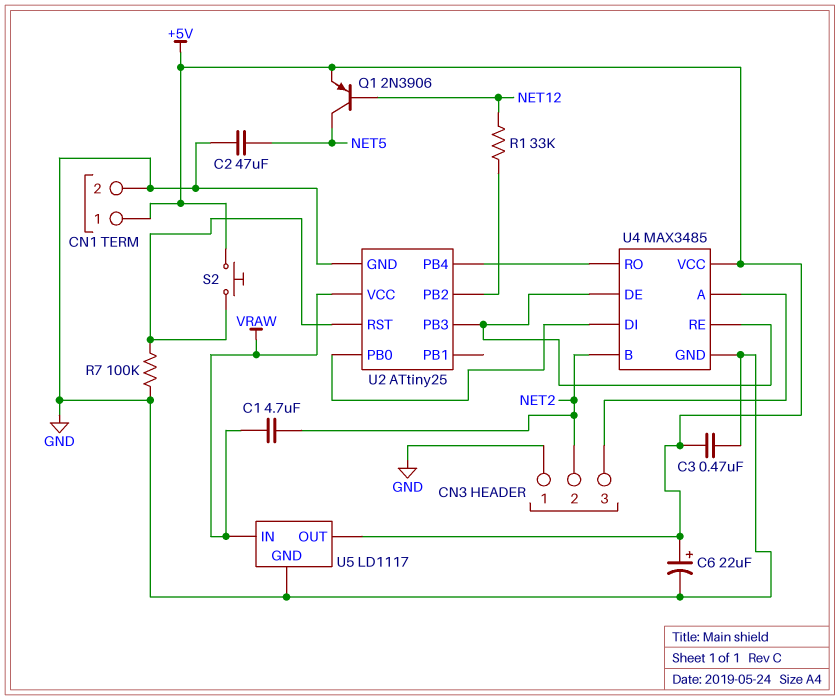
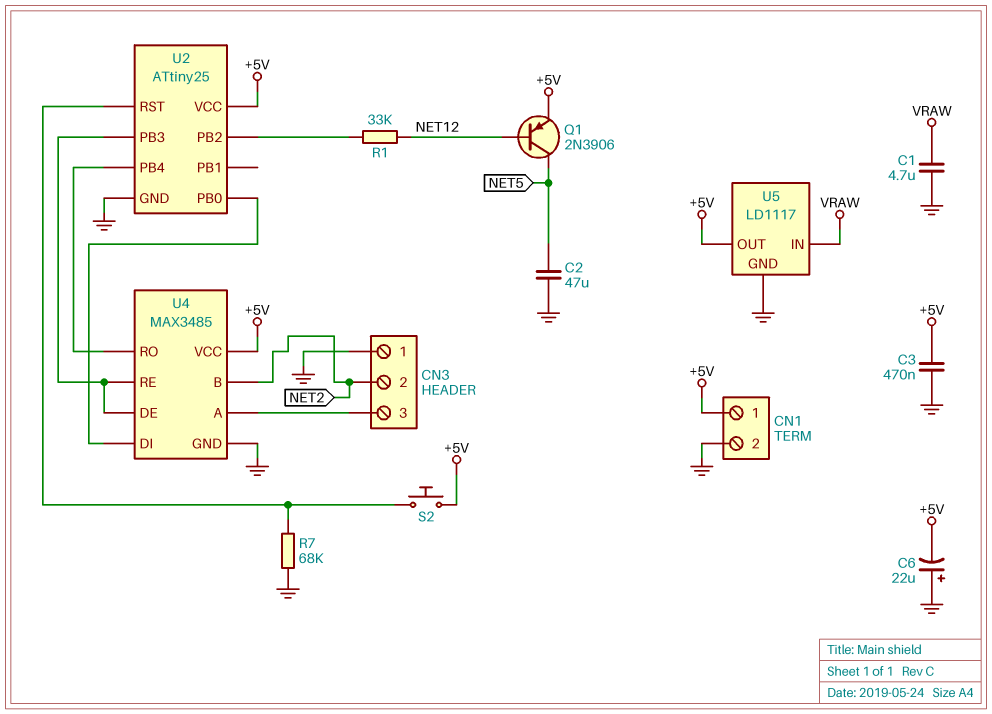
C1: 4.7uF (NET2, VRAW) -> 4.7uF (GND, VRAW)
C6: 22uF (plus +5V, minus GND) -> 22uF (plus GND, minus +5V)
R7: 100k (GND, U2/RST) -> 68k (GND, U2/RST)
U2 pin VCC: VRAW -> +5V

